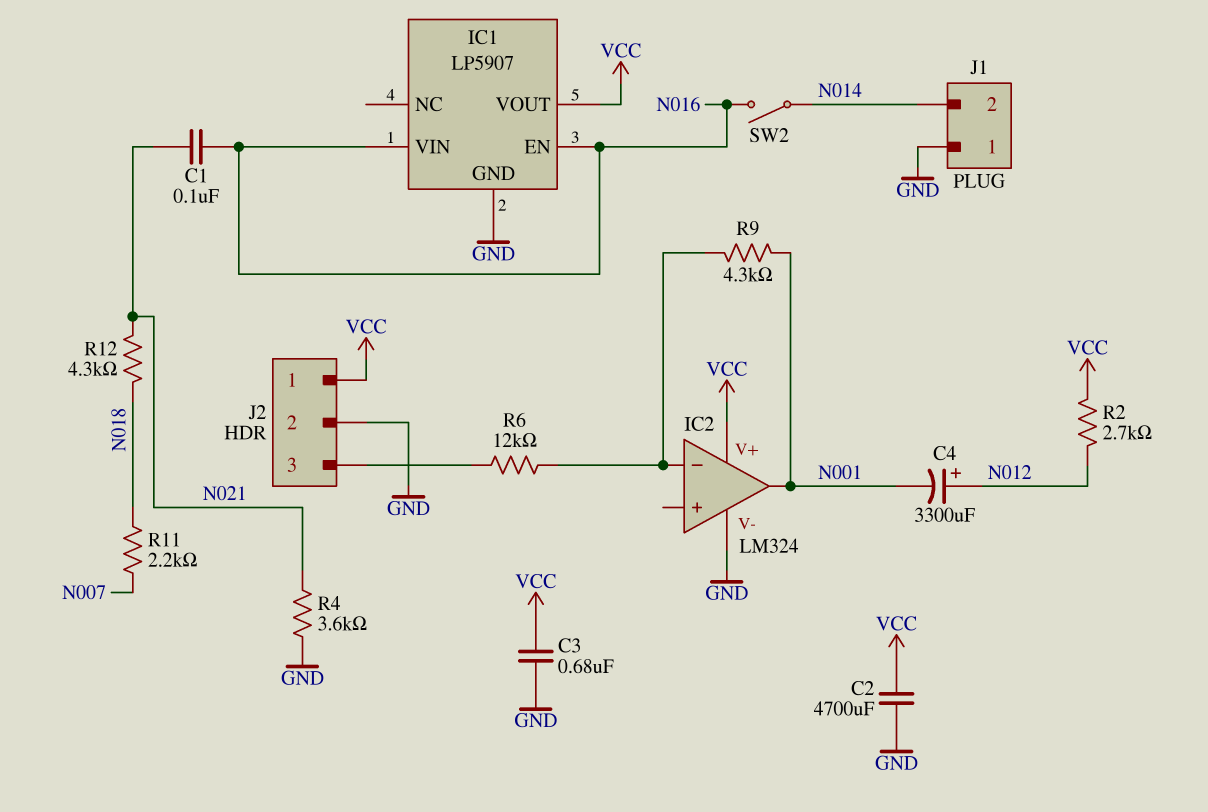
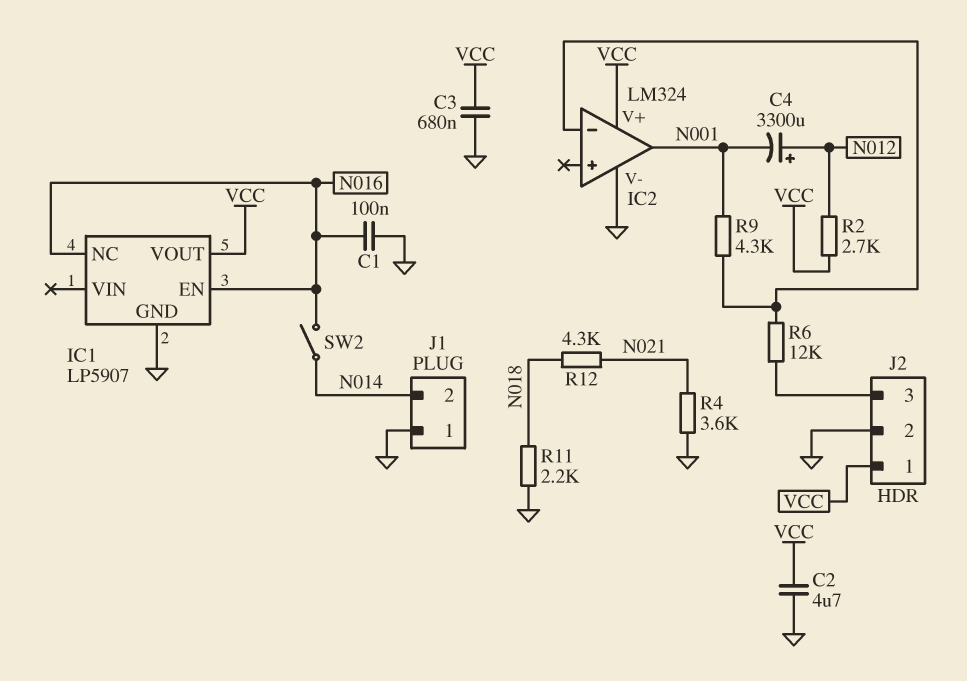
C1: 100nF (N016, N021) -> 100nF (GND, N016)
C2: 4700uF (GND, VCC) -> 4.7uF (GND, VCC)
IC1 pin NC: none -> N016
IC1 pin VIN: N016 -> none
R11: 2.2k (N007, N018) -> 2.2k (GND, N018)

